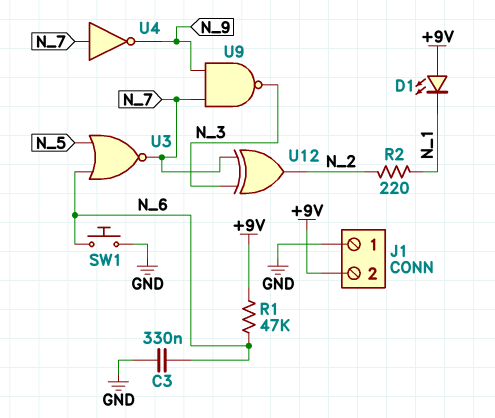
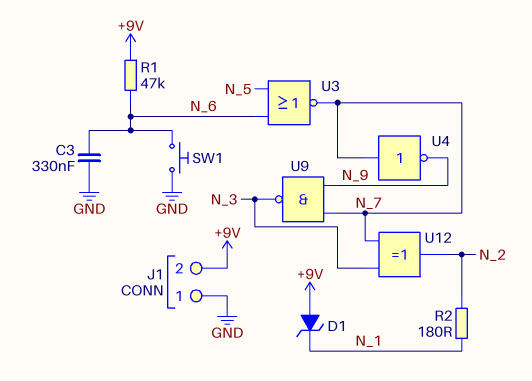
D1: LED (A +9V, K N_1) -> zener (A +9V, K N_1)
R2: 220 (N_1, N_2) -> 180 (N_1, N_2)

